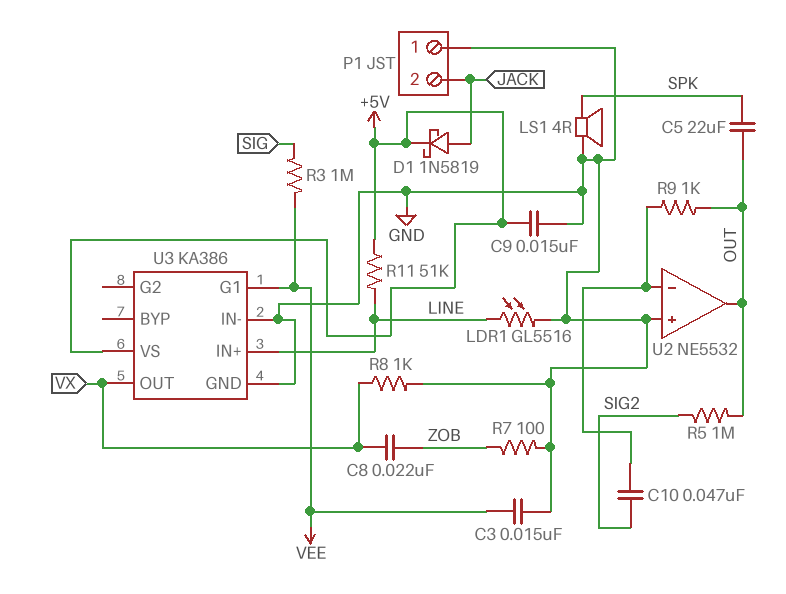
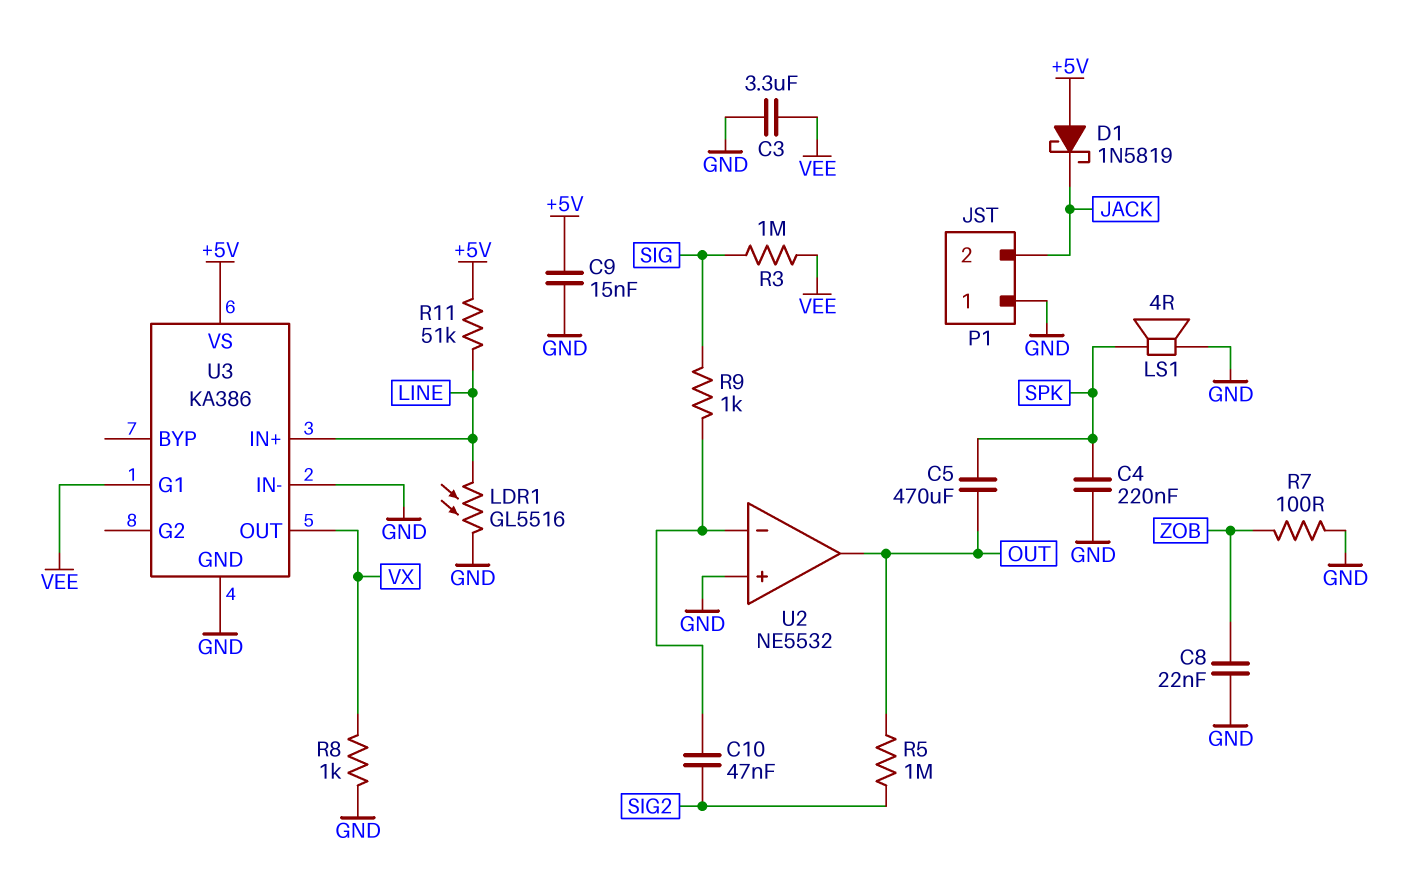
C3: 15nF (GND, VEE) -> 3.3uF (GND, VEE)
C4: none -> 220nF (GND, SPK)
C5: 22uF (OUT, SPK) -> 470uF (OUT, SPK)
C8: 22nF (VX, ZOB) -> 22nF (GND, ZOB)
D1: schottky 1N5819 (A JACK, K +5V) -> schottky 1N5819 (A +5V, K JACK)
R9: 1k (OUT, U2/in-) -> 1k (SIG, U2/in-)

